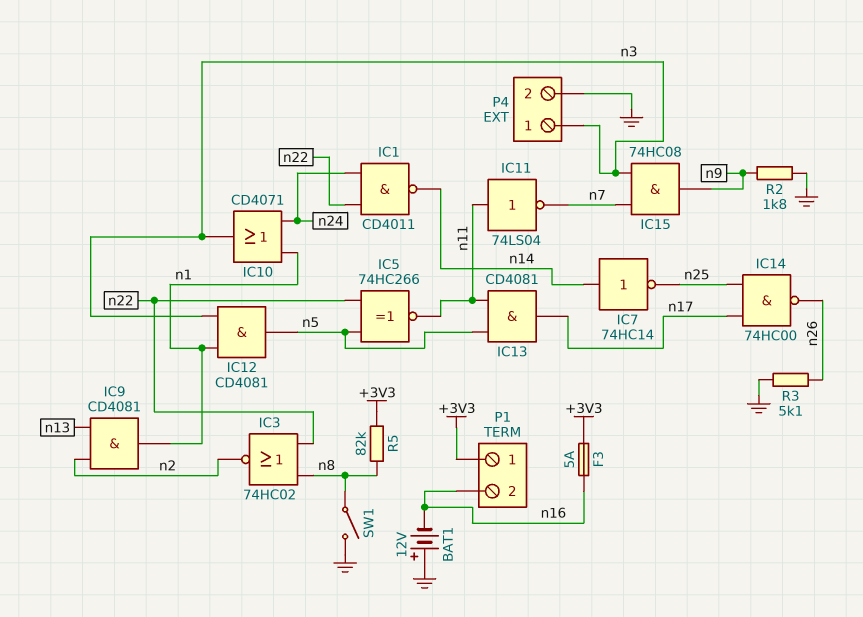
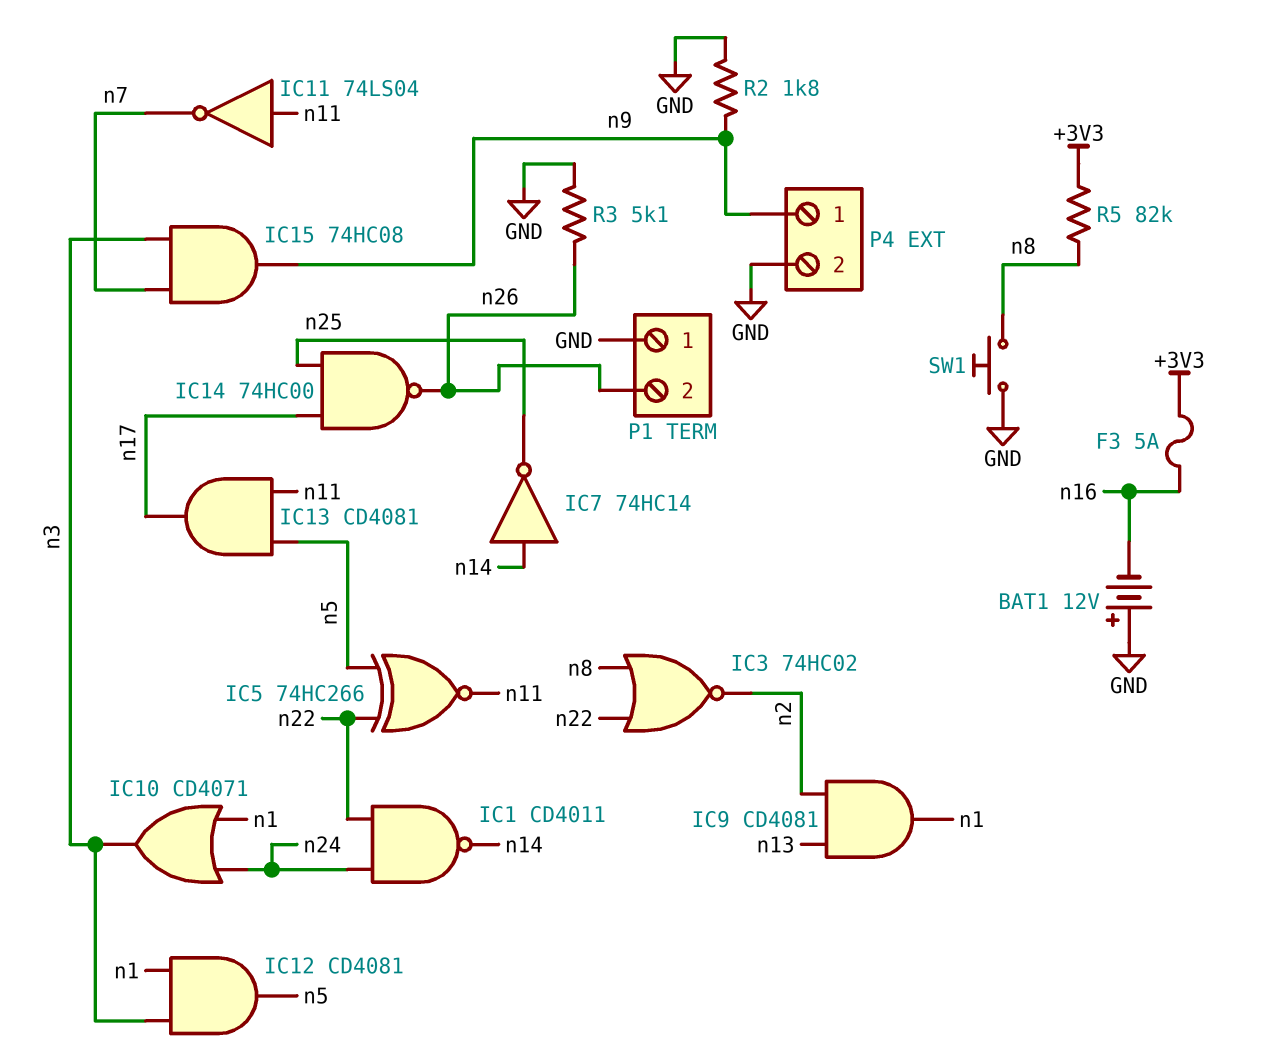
P1 pin 1: +3V3 -> GND
P1 pin 2: n16 -> n26
P4 pin 1: n3 -> n9
SW1: switch (GND, n8) -> button (GND, n8)

